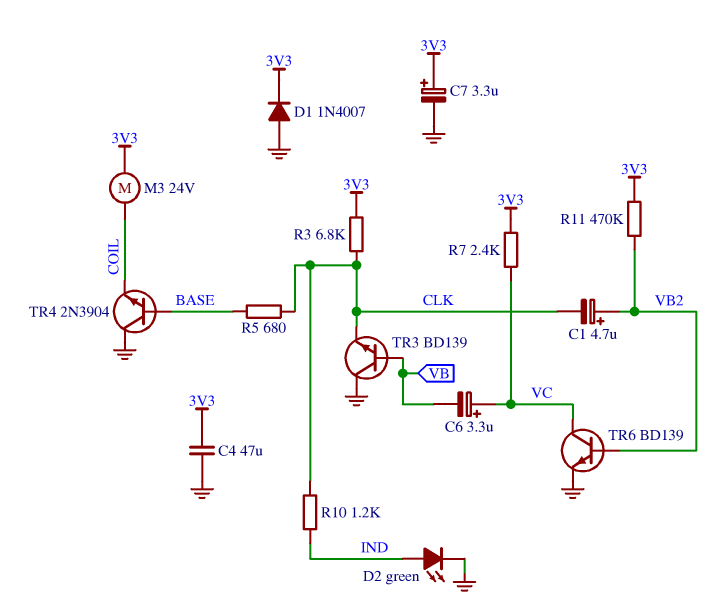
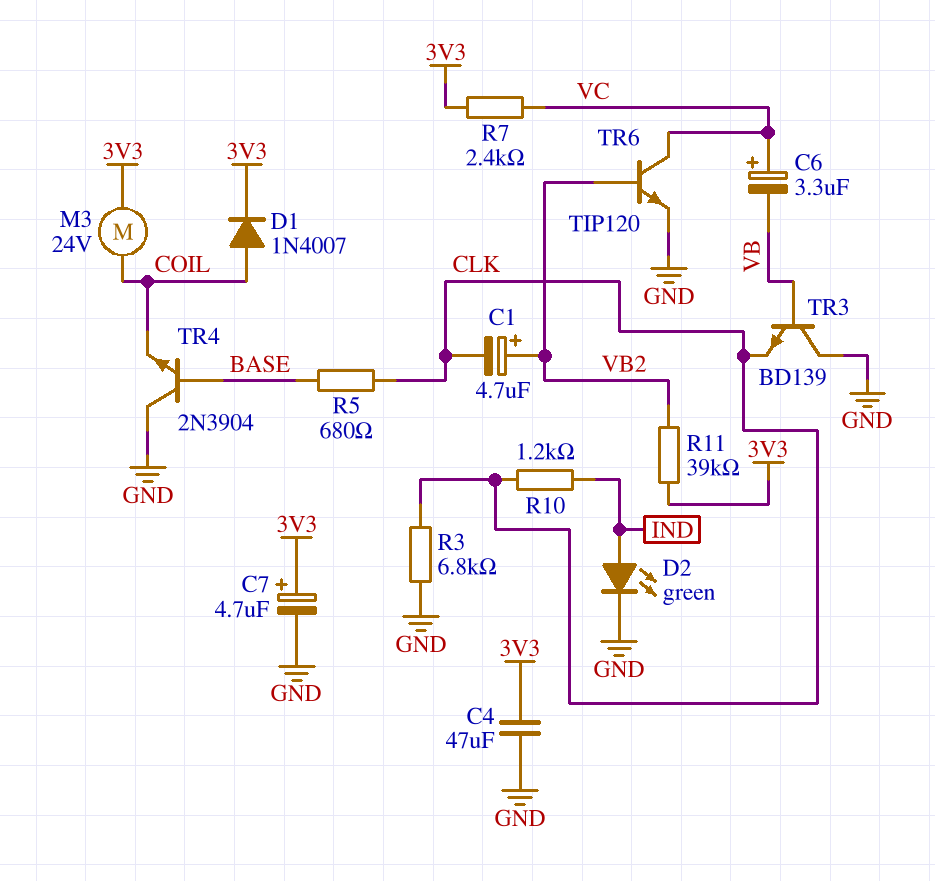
C7: 3.3uF (plus 3V3, minus GND) -> 4.7uF (plus 3V3, minus GND)
D1: diode 1N4007 (A GND, K 3V3) -> diode 1N4007 (A COIL, K 3V3)
R3: 6.8k (3V3, CLK) -> 6.8k (CLK, GND)
R11: 470k (3V3, VB2) -> 39k (3V3, VB2)
TR6: NPN BD139 (B VB2, C VC, E GND) -> NPN TIP120 (B VB2, C VC, E GND)

